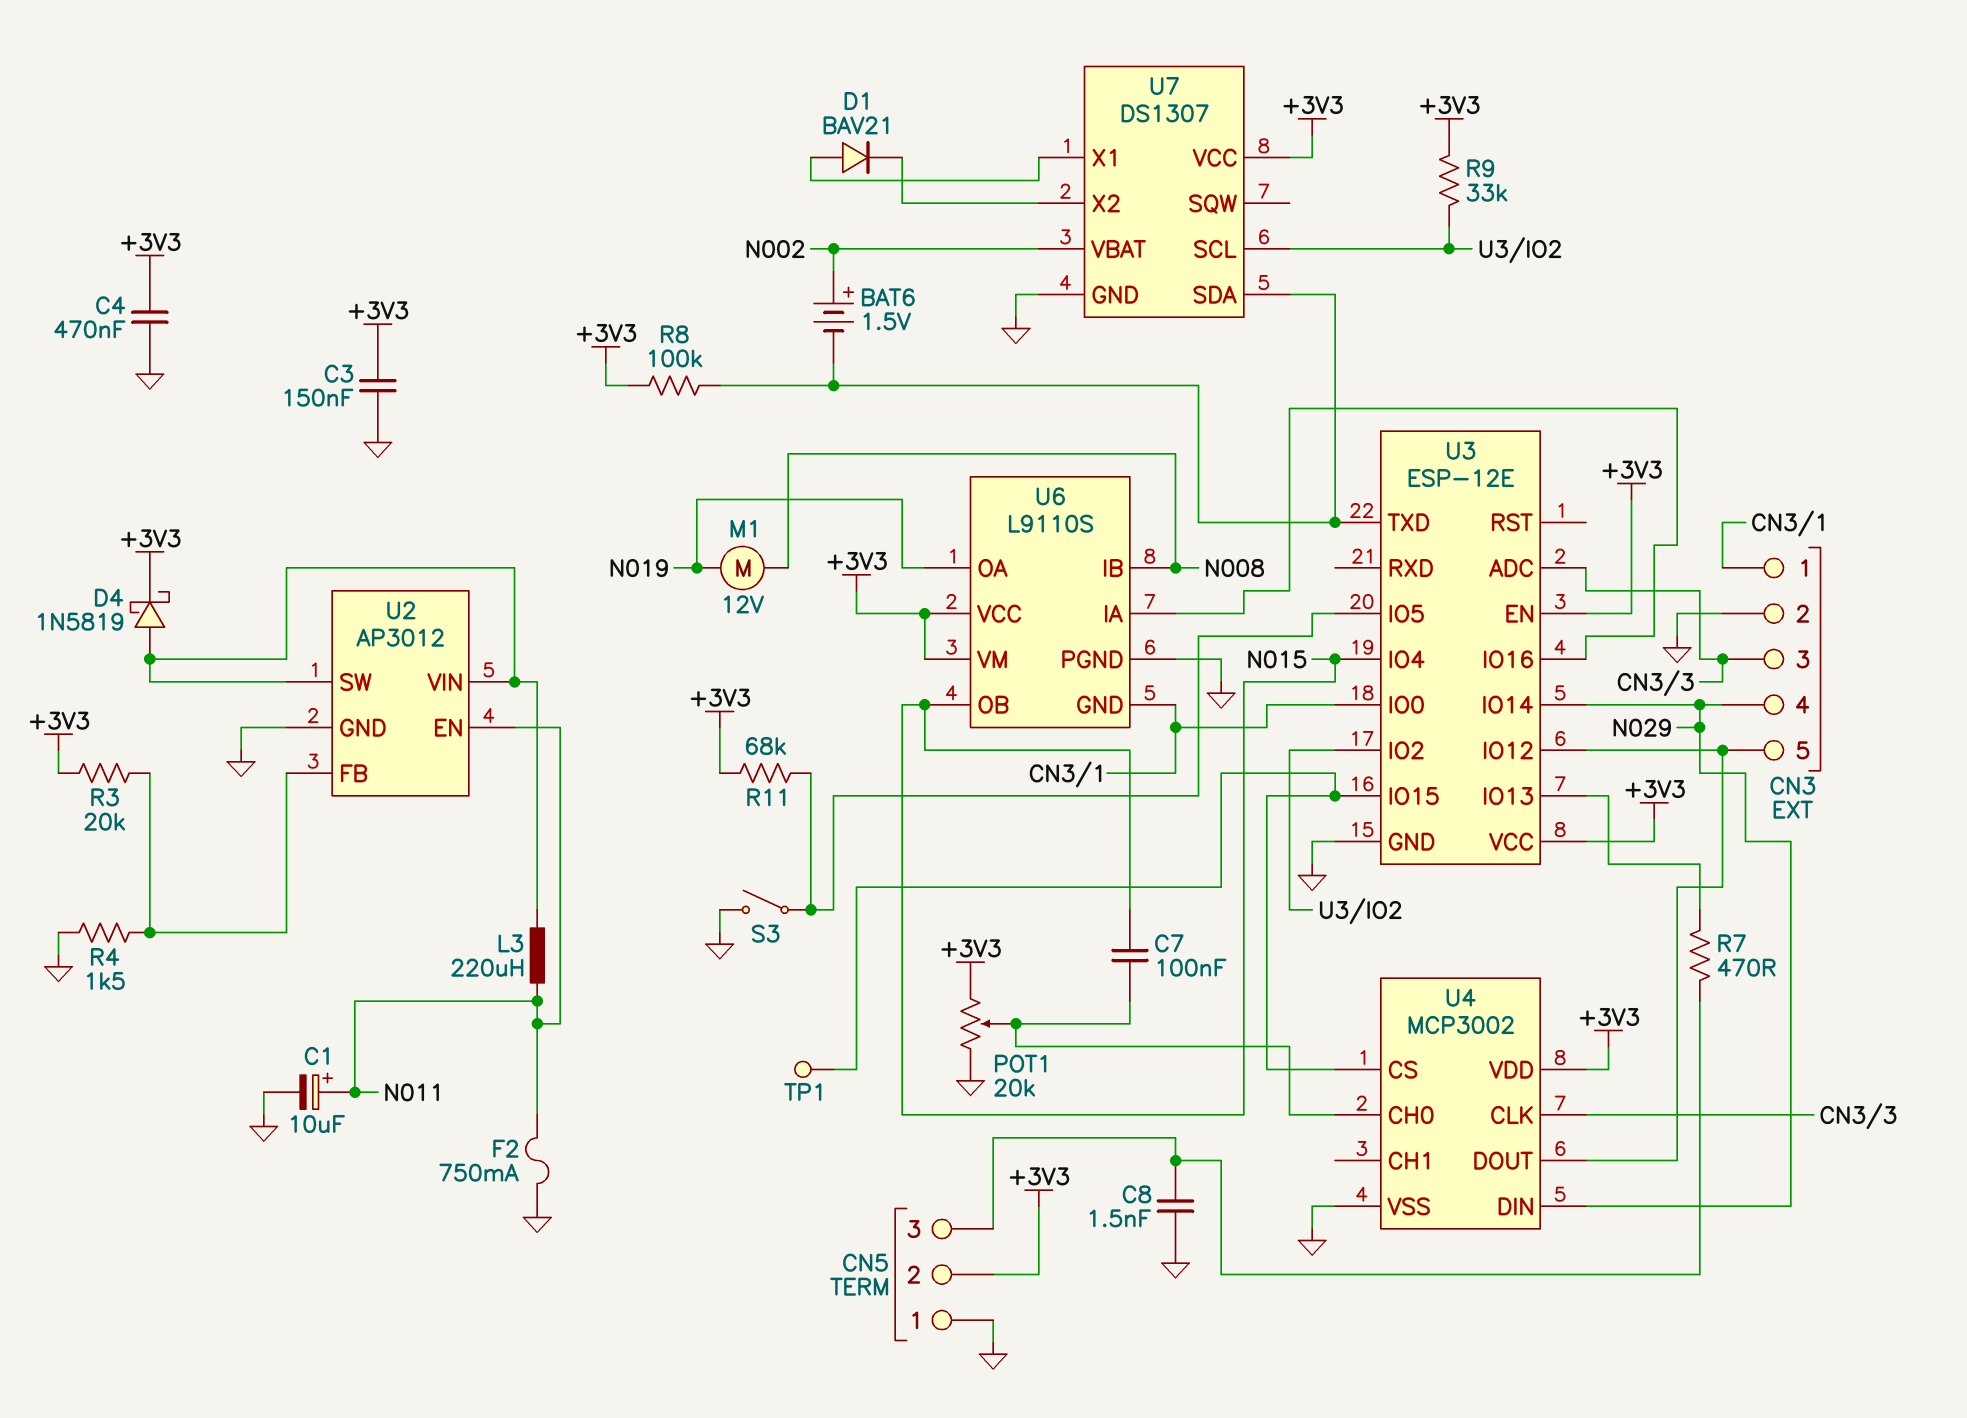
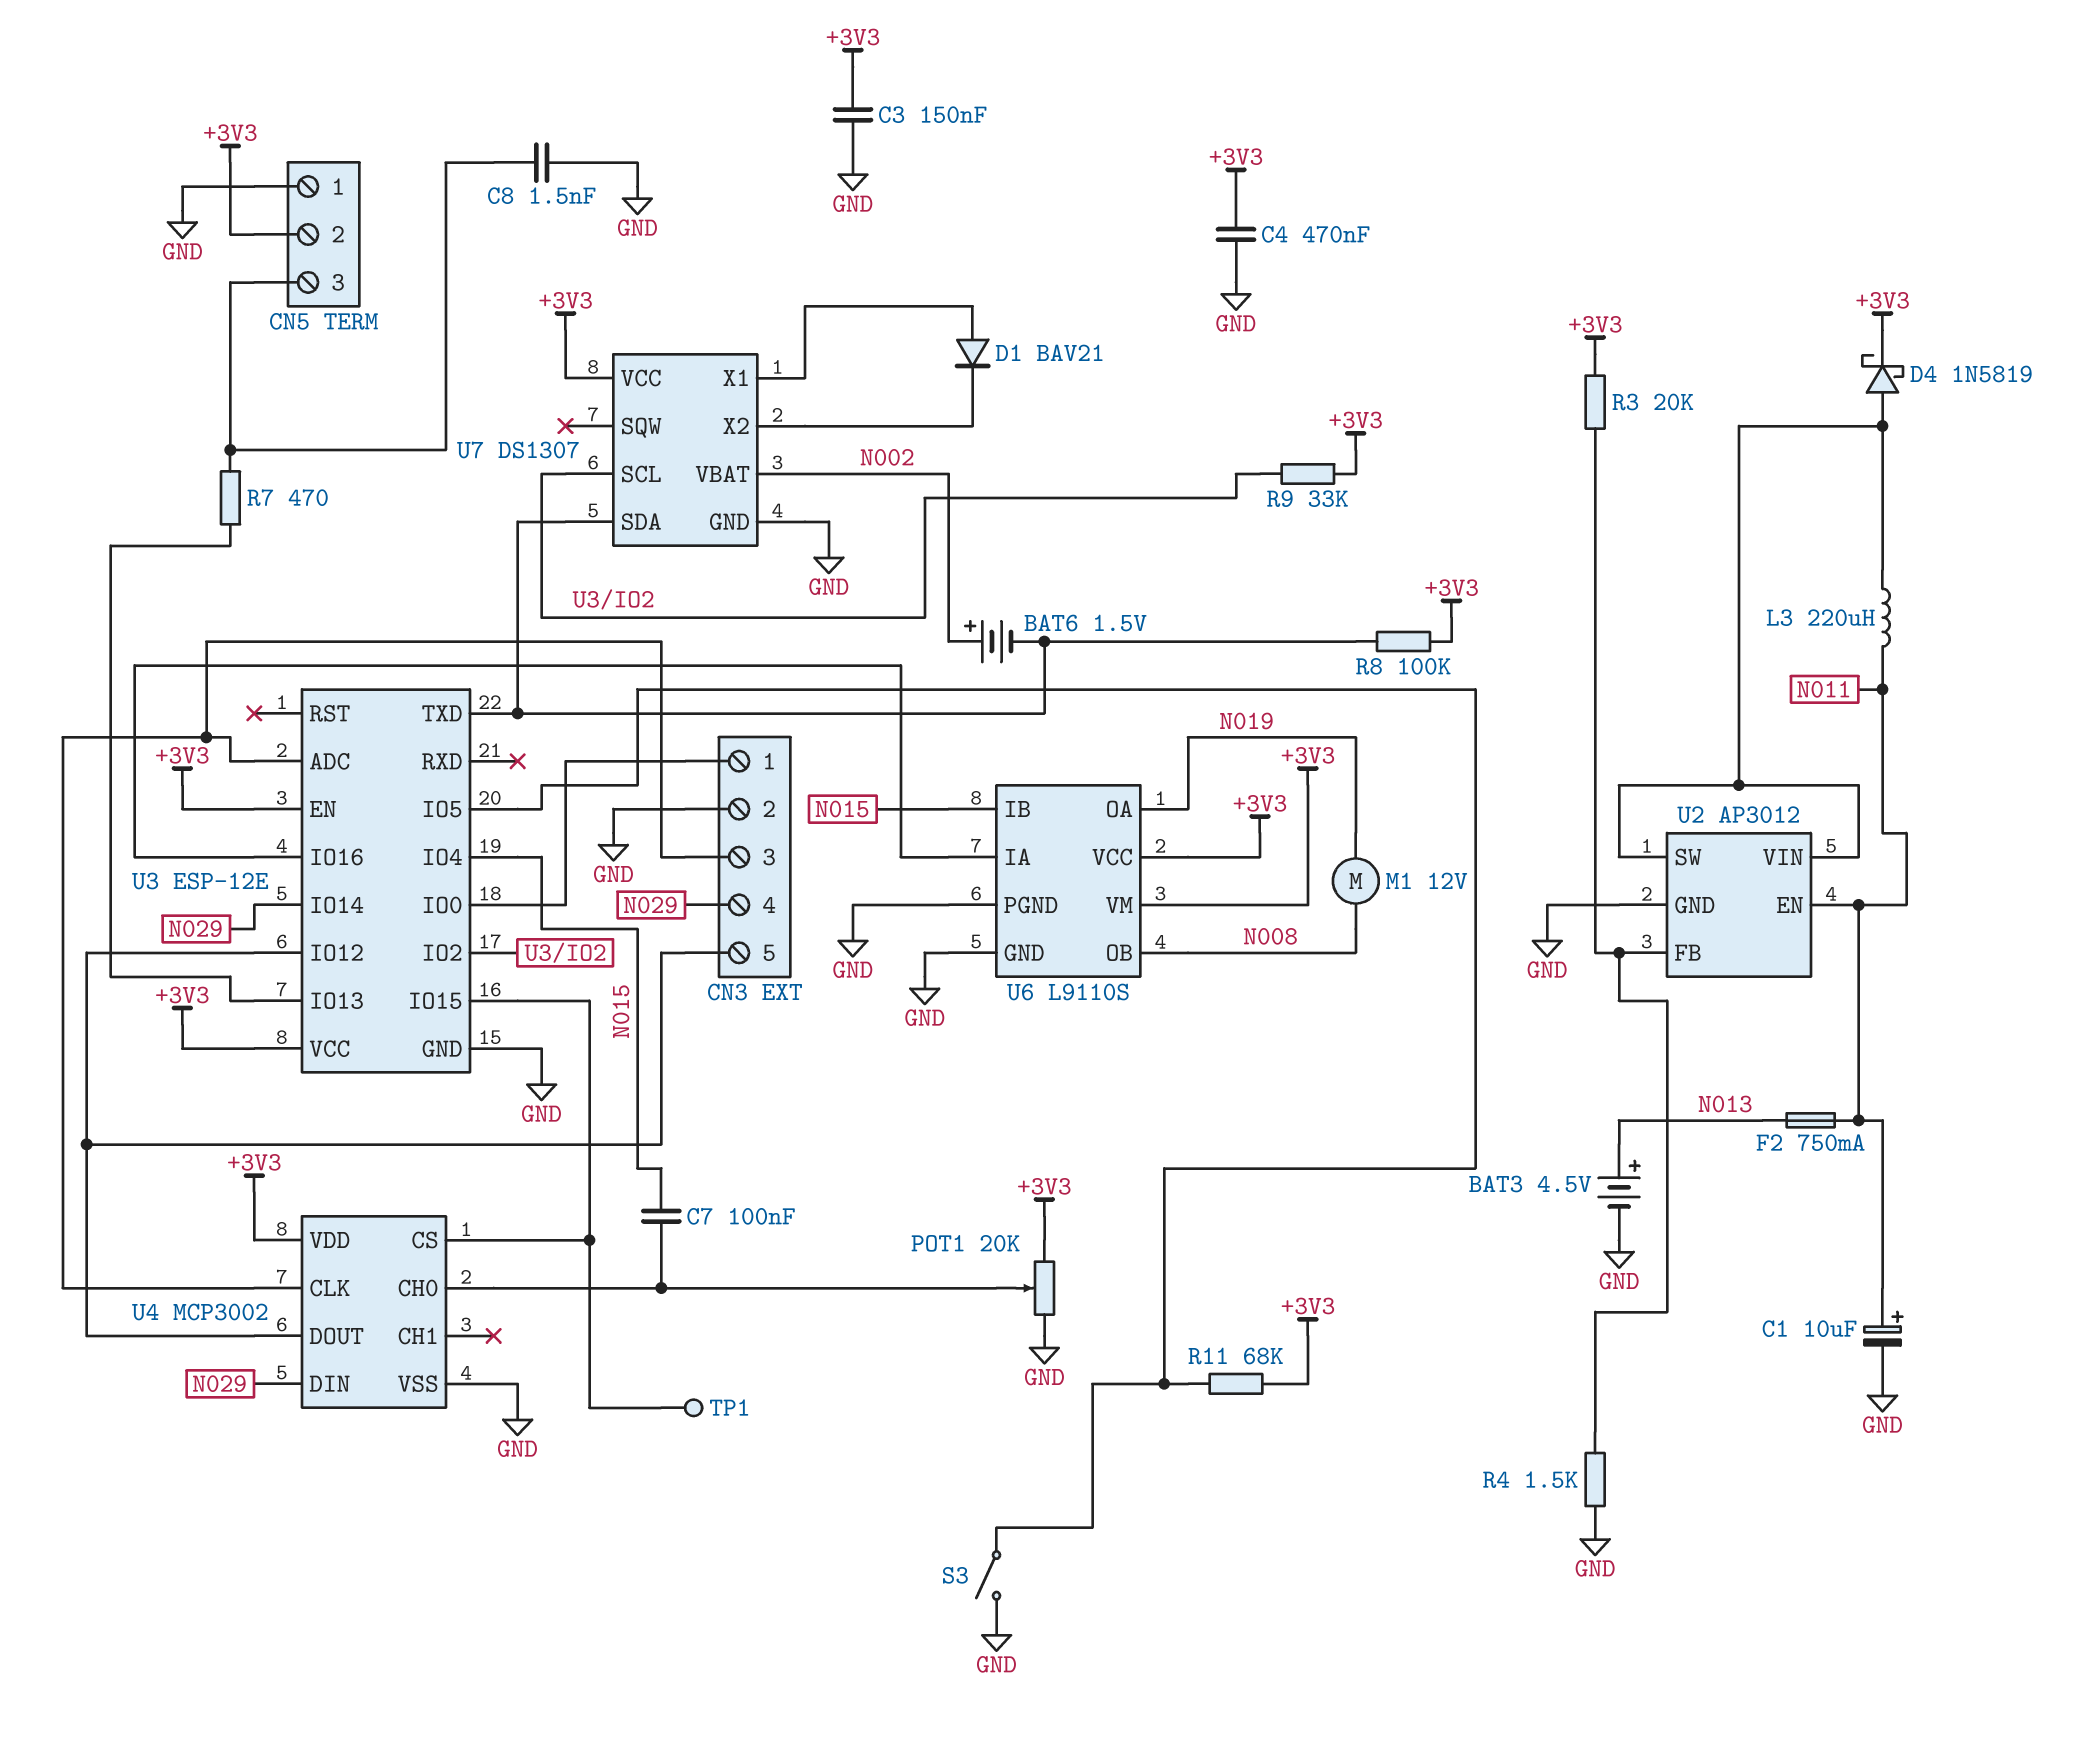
BAT3: none -> 4.5V (plus N013, minus GND)
F2: 750mA (GND, N011) -> 750mA (N011, N013)
U6 pin GND: CN3/1 -> GND
U6 pin IB: N008 -> N015
U6 pin OB: N015 -> N008

